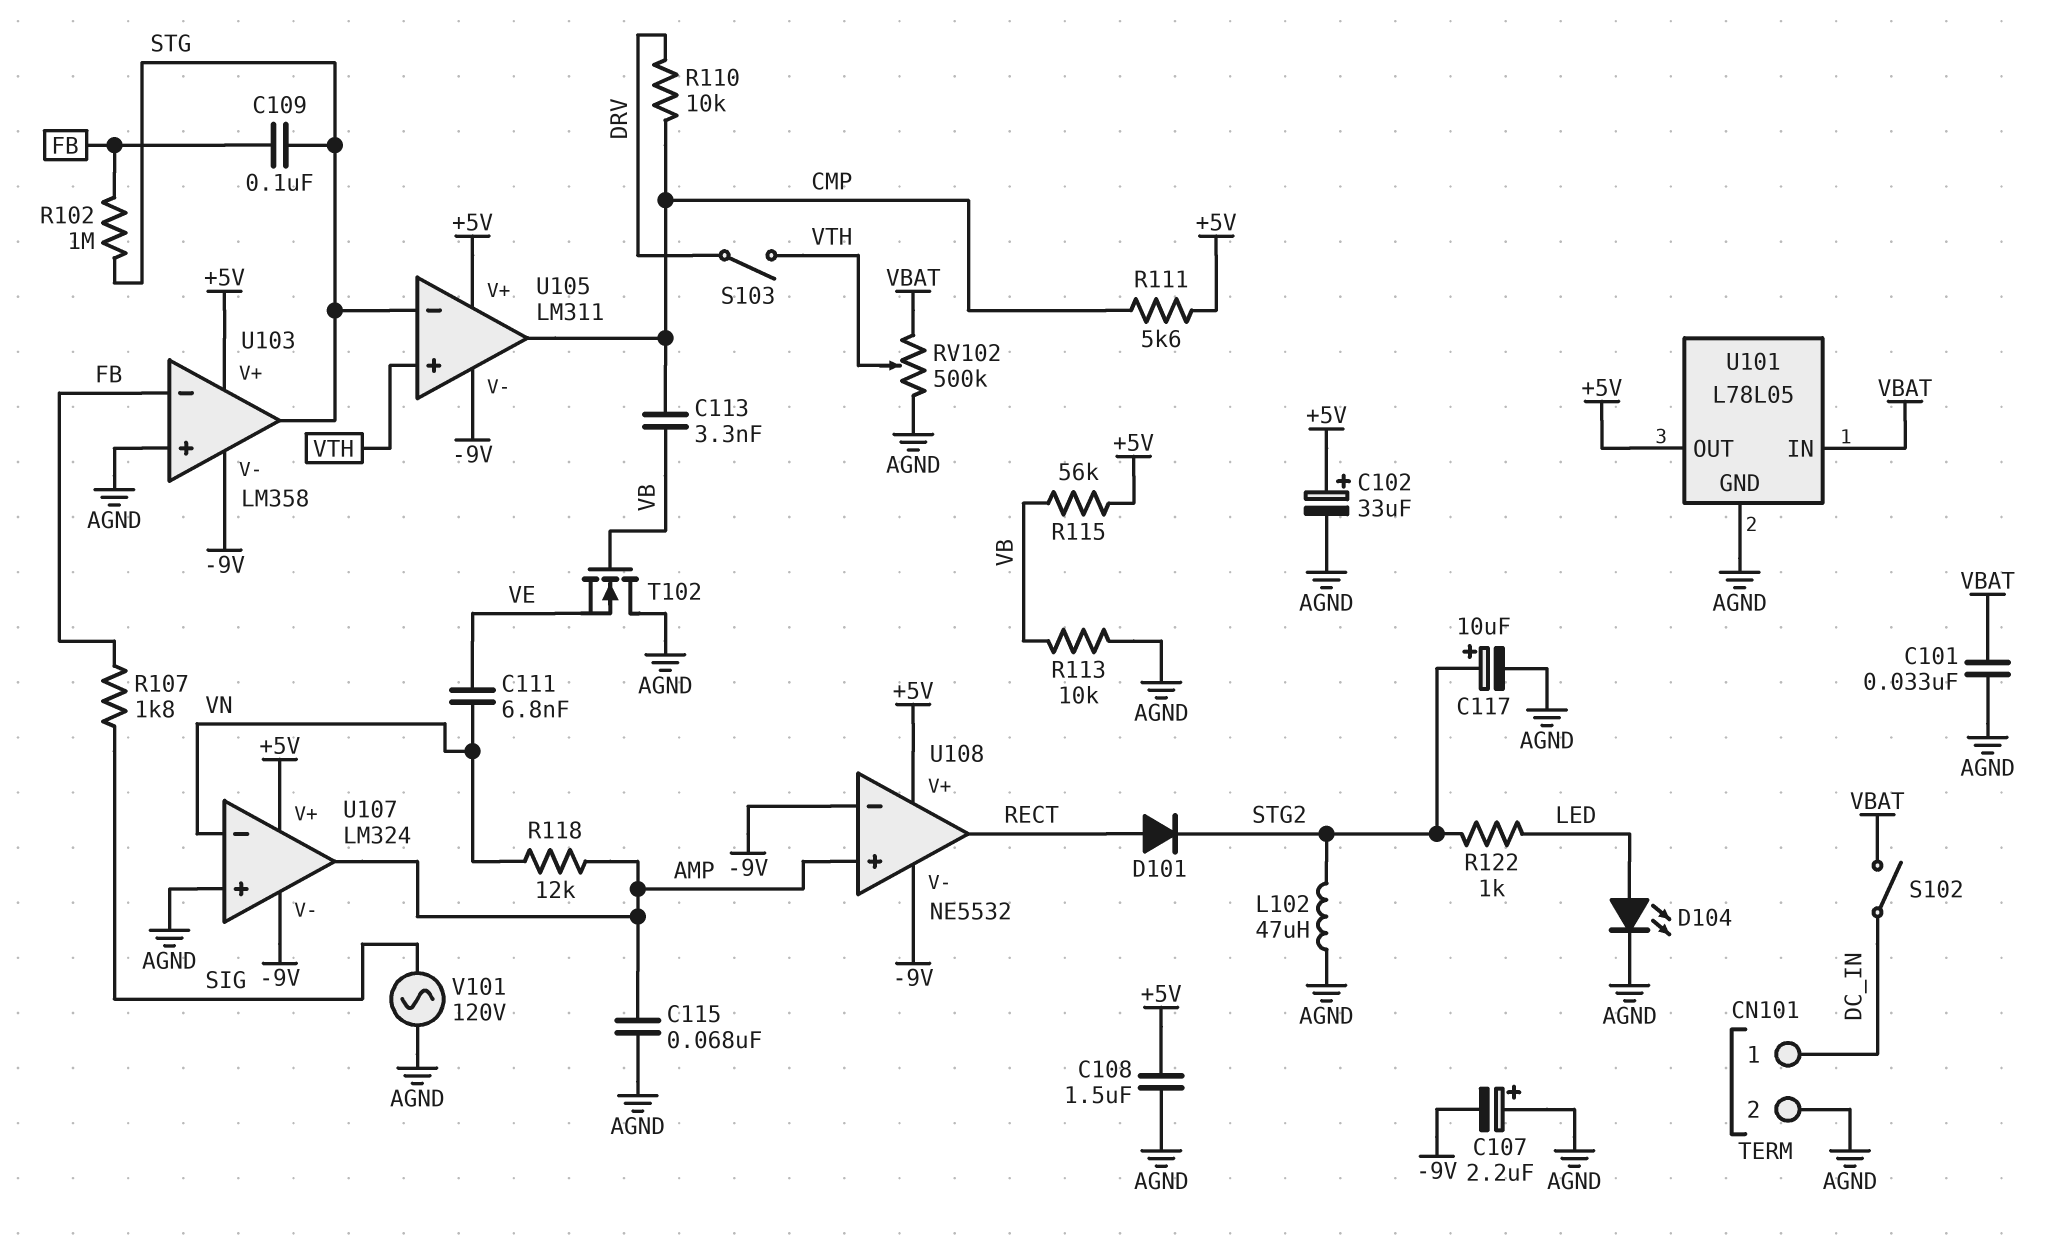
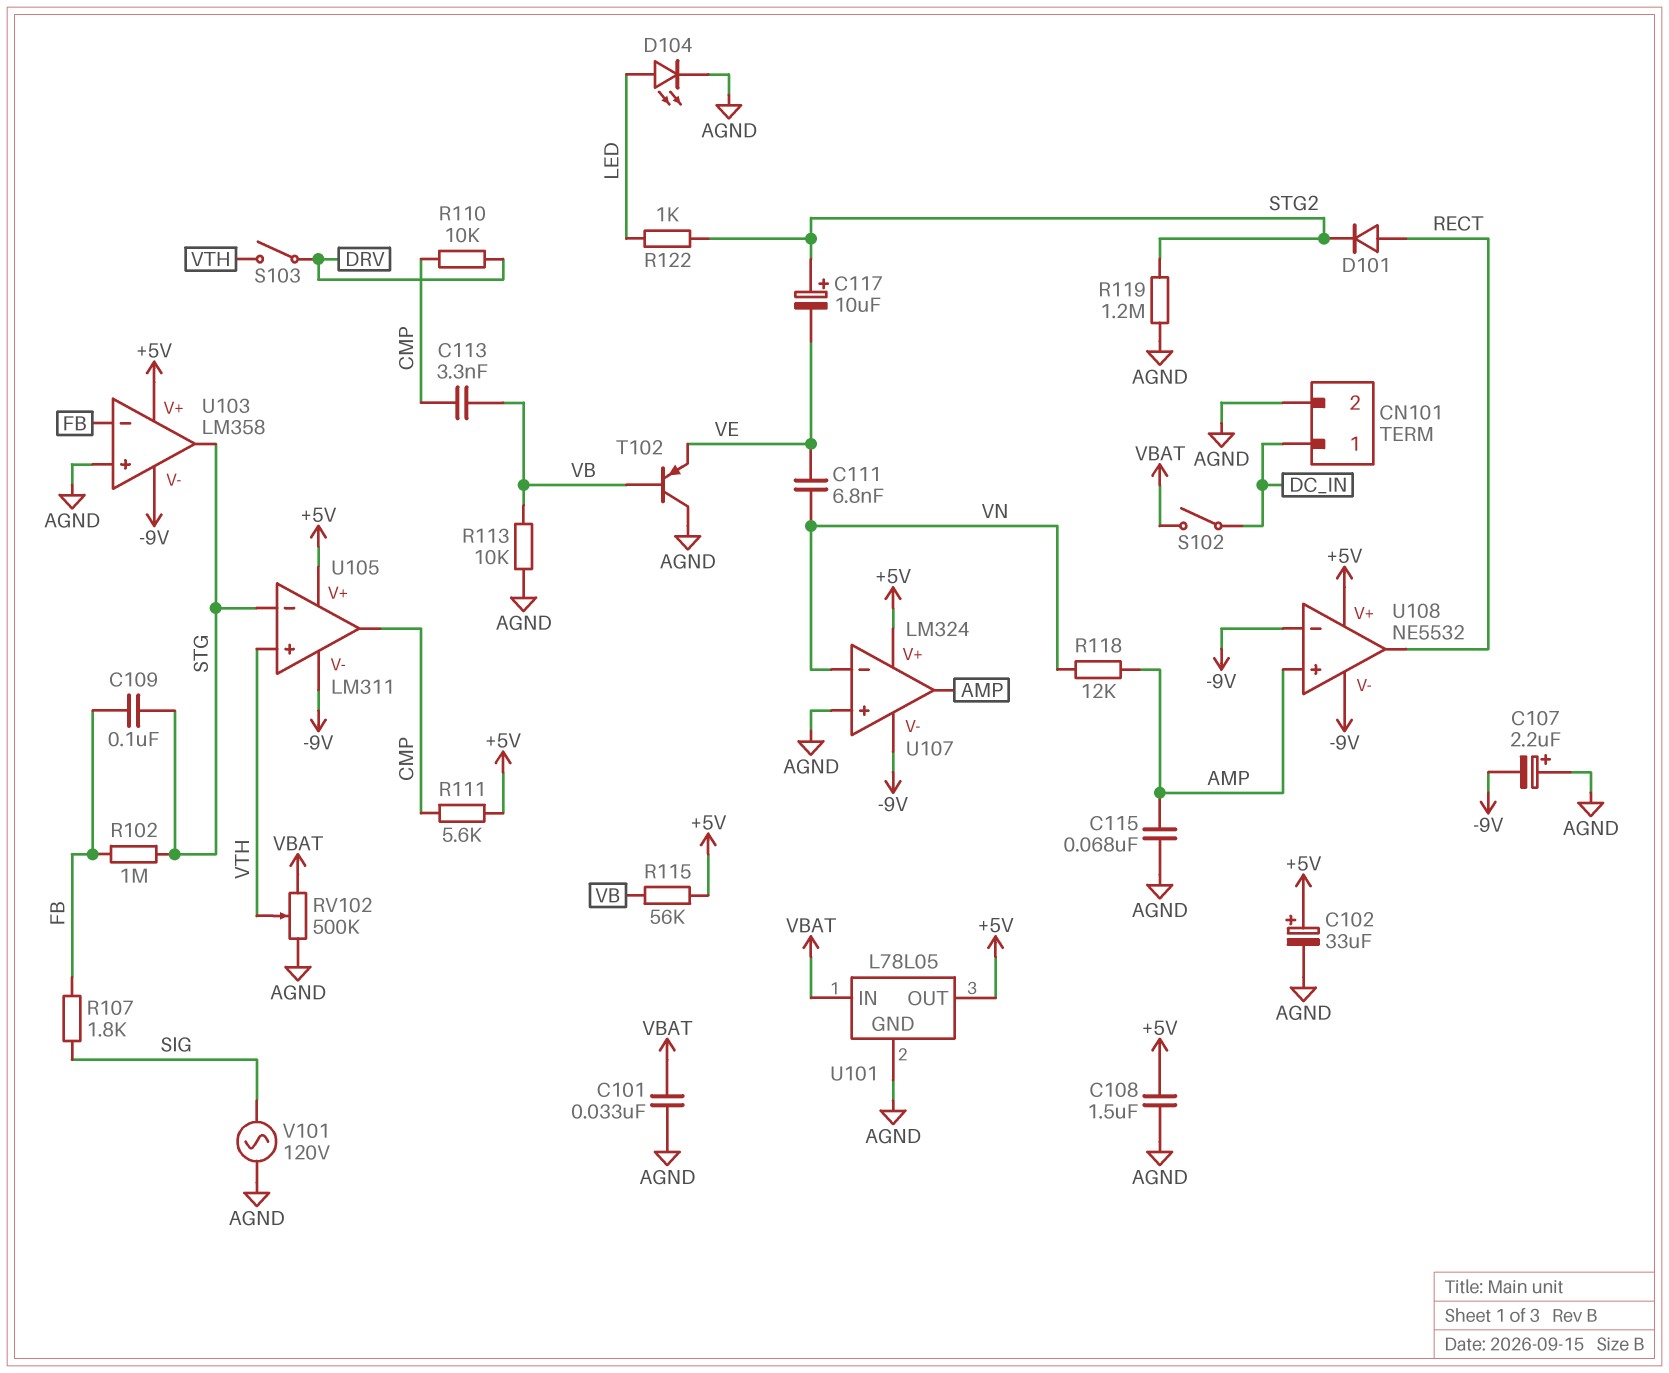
C117: 10uF (plus STG2, minus AGND) -> 10uF (plus STG2, minus VE)
L102: 47uH (AGND, STG2) -> none
R119: none -> 1.2M (AGND, STG2)
T102: NMOS (G VB, D AGND, S VE) -> PNP (B VB, C AGND, E VE)

